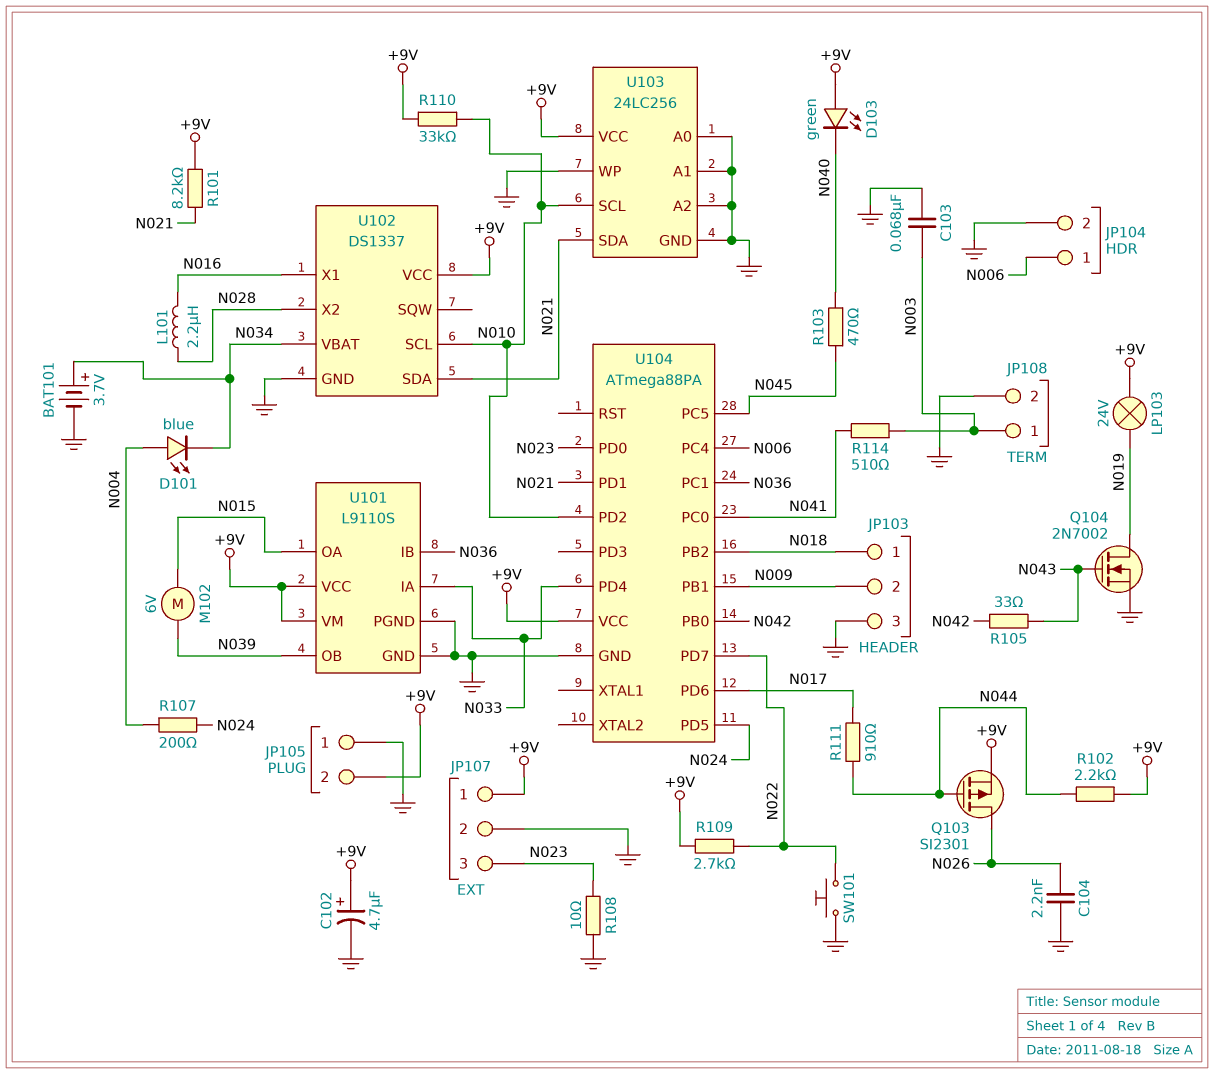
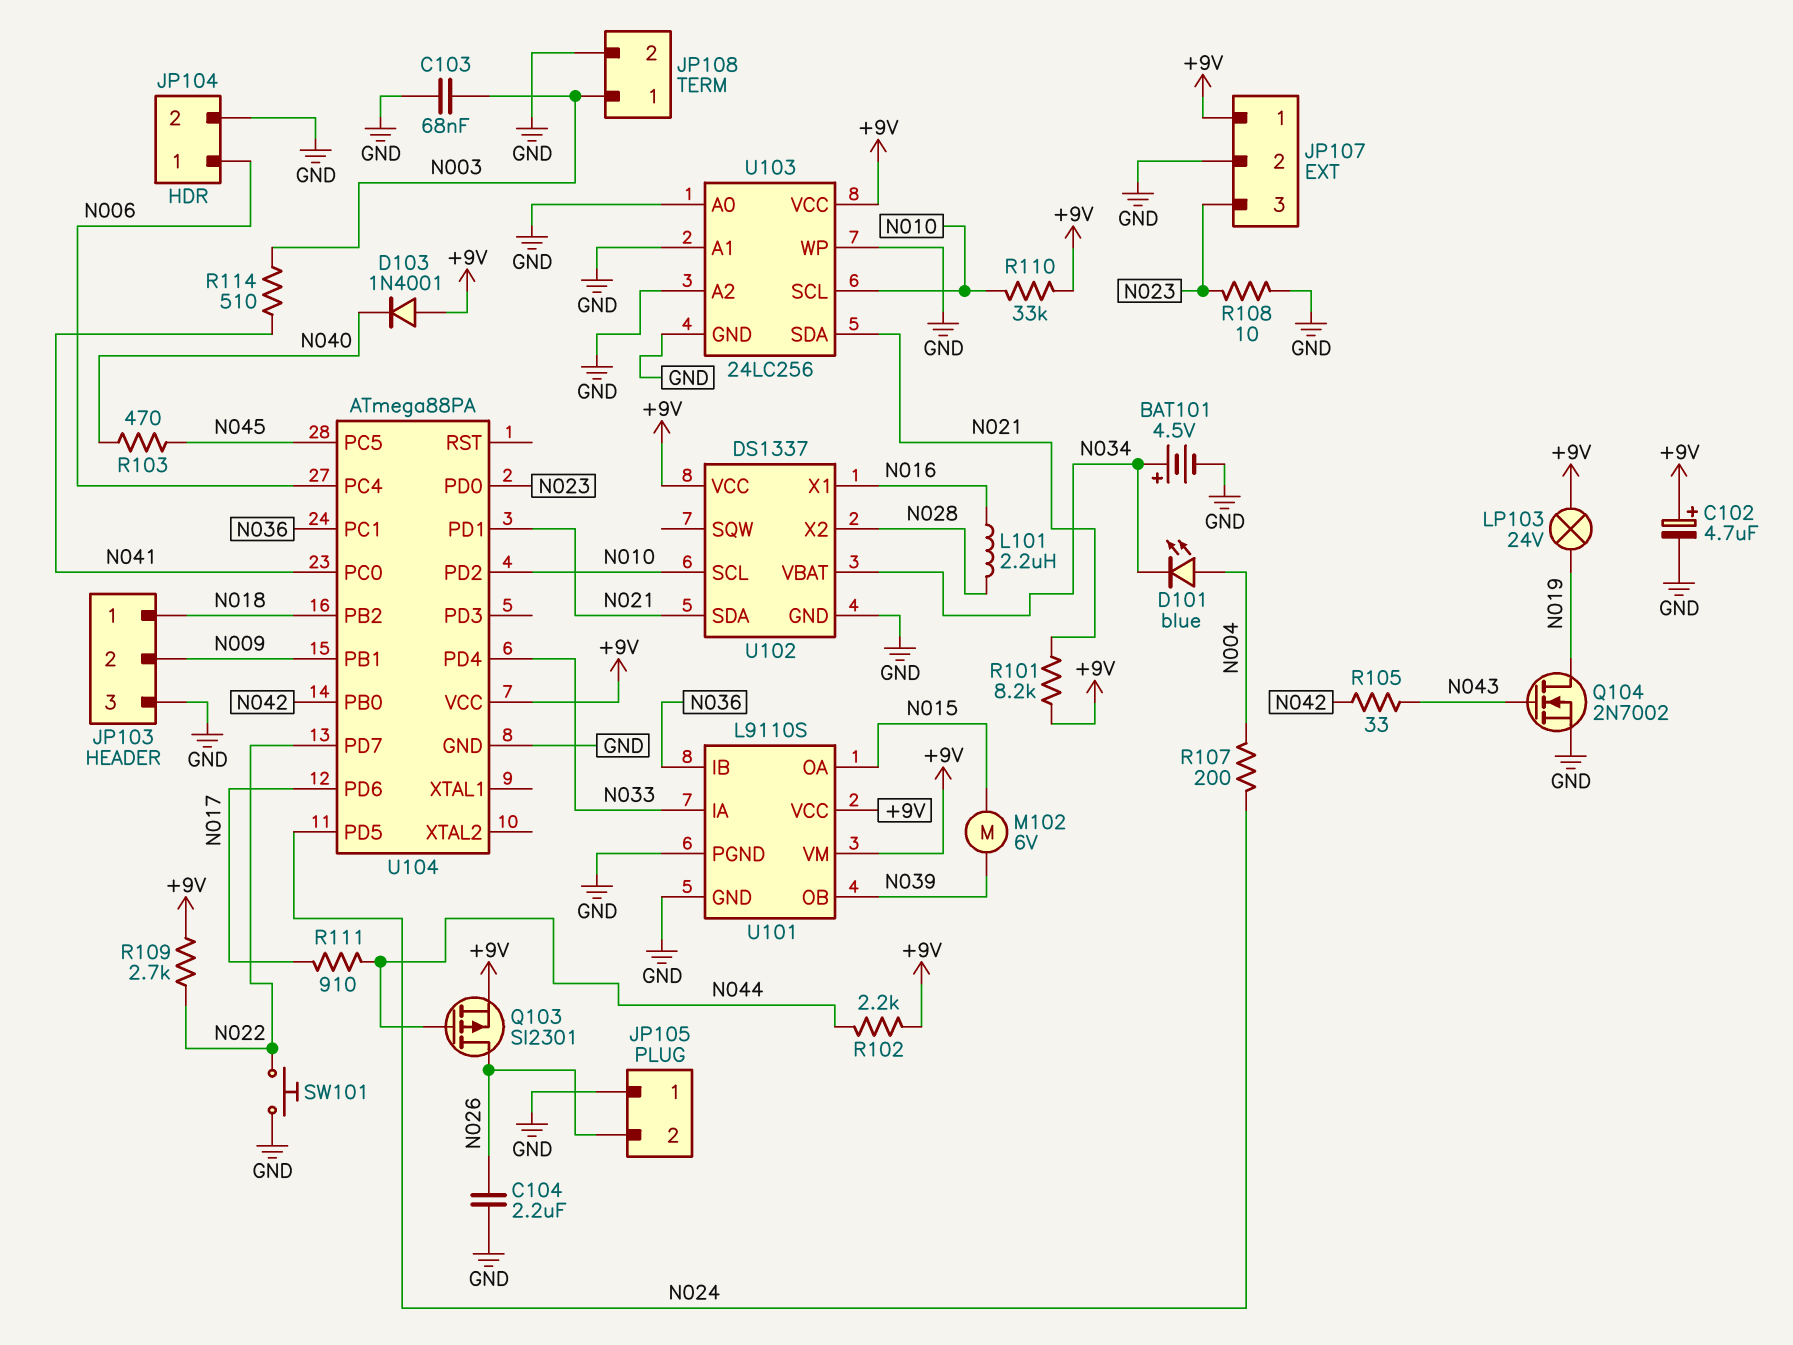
BAT101: 3.7V (plus N034, minus GND) -> 4.5V (plus N034, minus GND)
C104: 2.2nF (GND, N026) -> 2.2uF (GND, N026)
D103: LED green (A +9V, K N040) -> diode 1N4001 (A +9V, K N040)
JP105 pin 2: +9V -> N026

